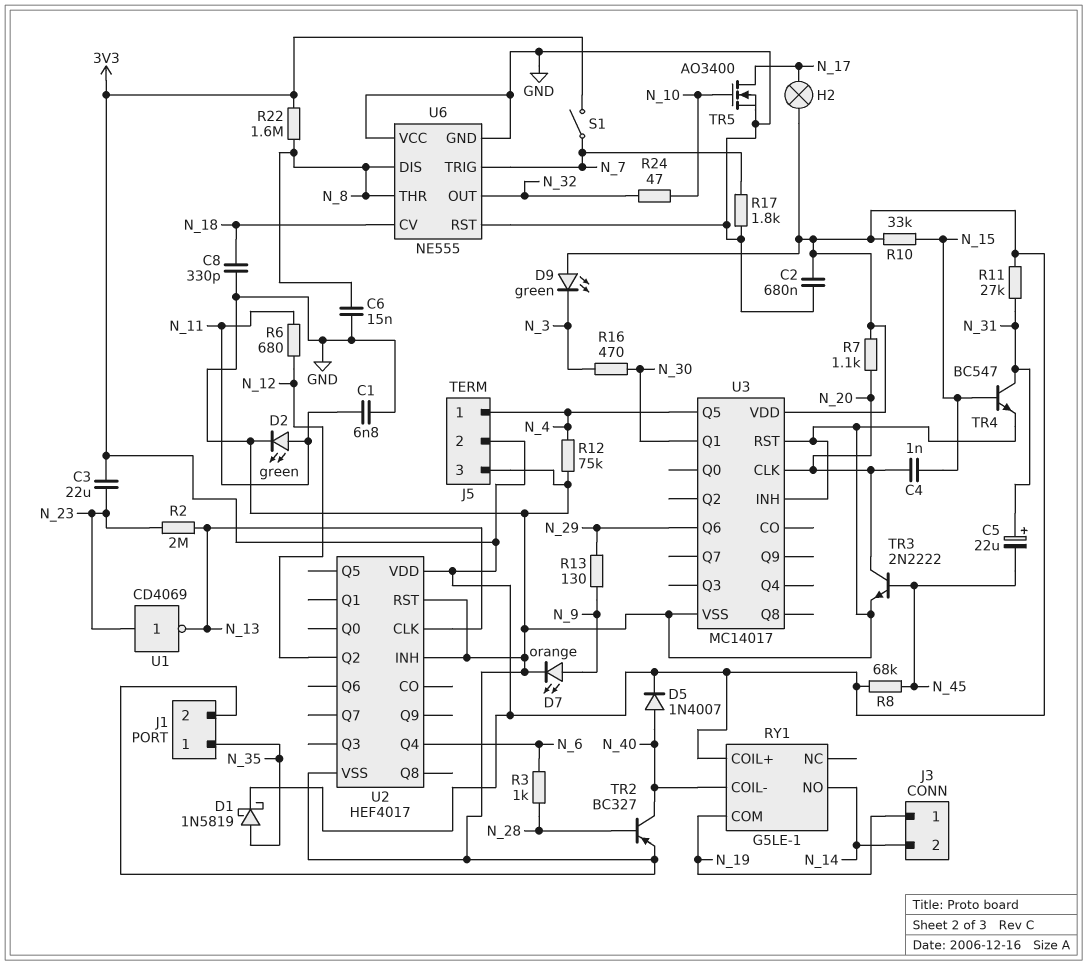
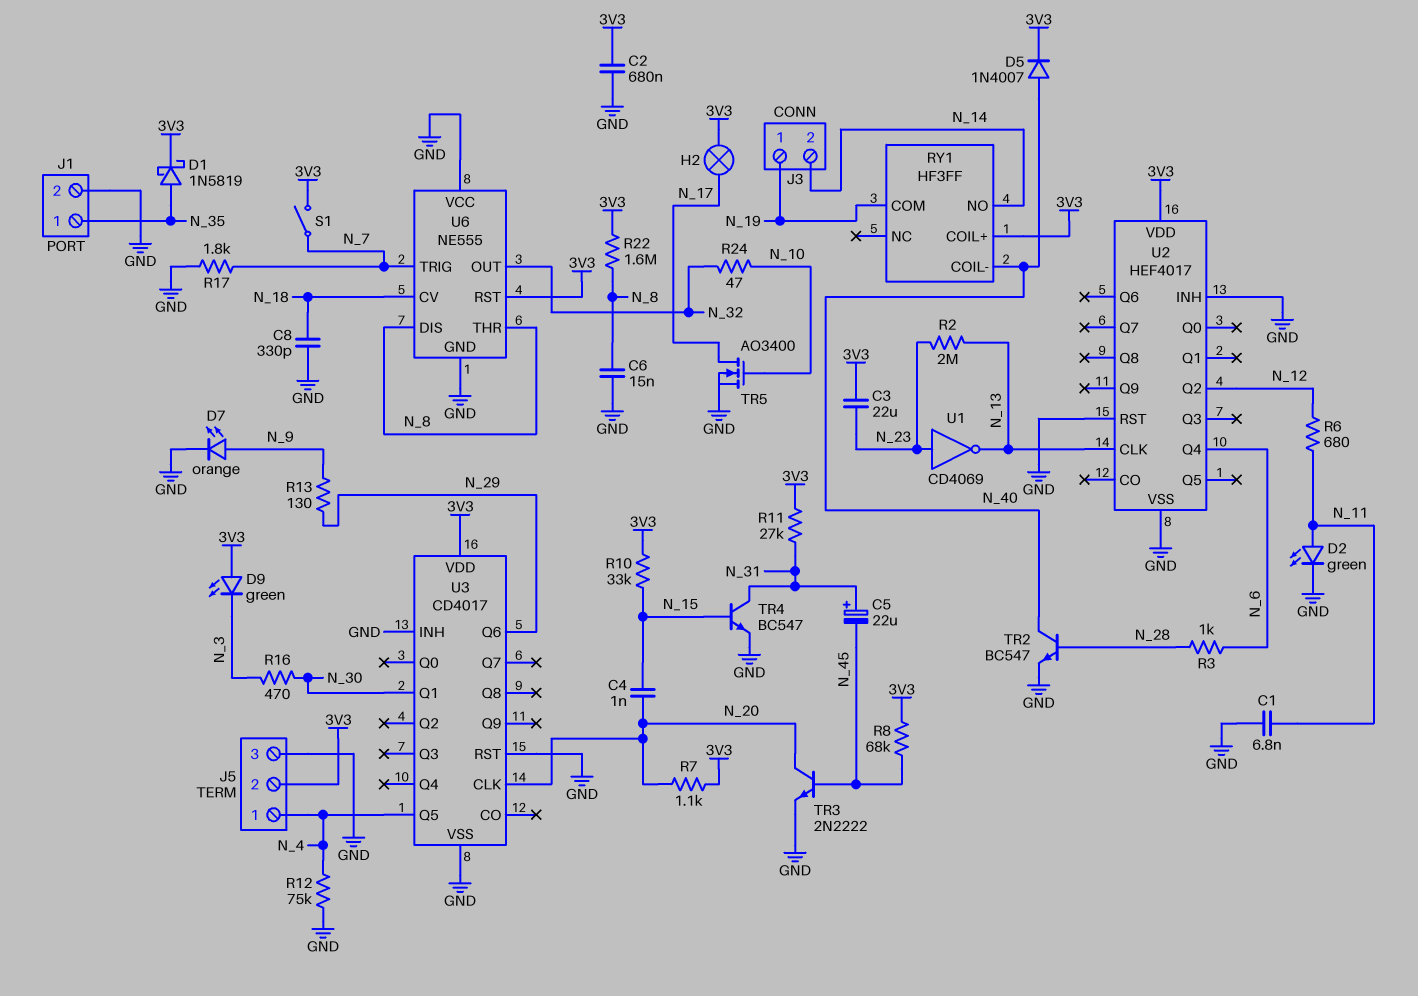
RY1: G5LE-1 -> HF3FF
TR2: PNP BC327 (B N_28, C N_40, E GND) -> NPN BC547 (B N_28, C N_40, E GND)
U3: MC14017 -> CD4017
U6 pin RST: GND -> 3V3

